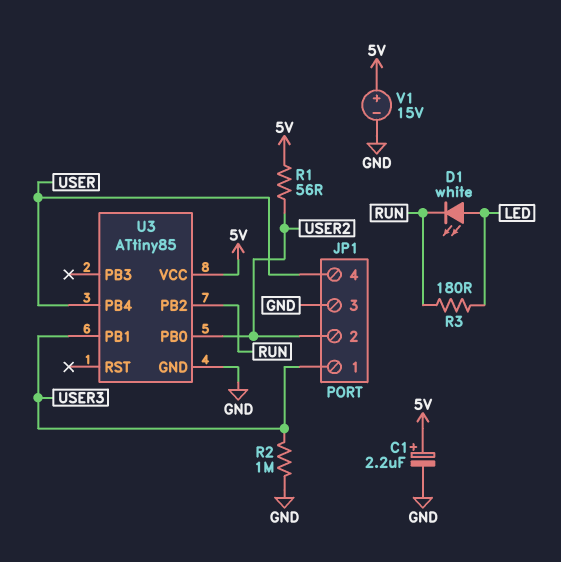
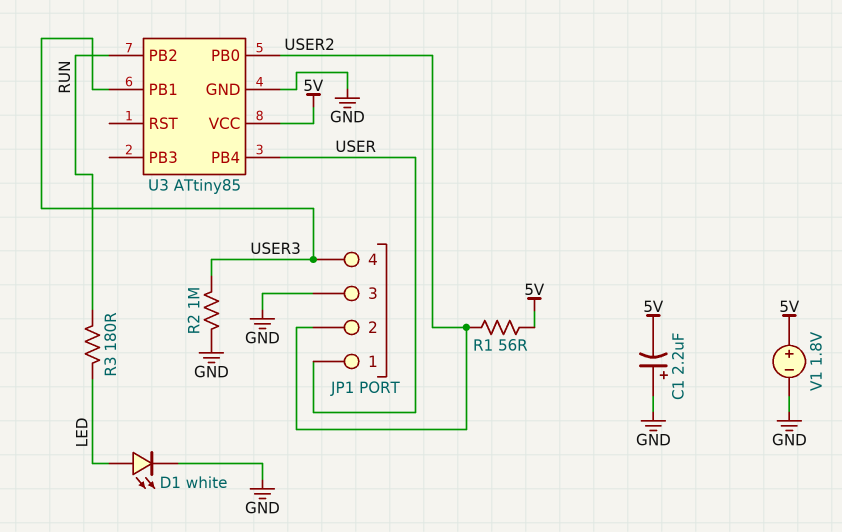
C1: 2.2uF (plus 5V, minus GND) -> 2.2uF (plus GND, minus 5V)
D1: LED white (A LED, K RUN) -> LED white (A LED, K GND)
JP1 pin 1: USER3 -> USER
JP1 pin 4: USER -> USER3
V1: 15V (plus 5V, minus GND) -> 1.8V (plus 5V, minus GND)

